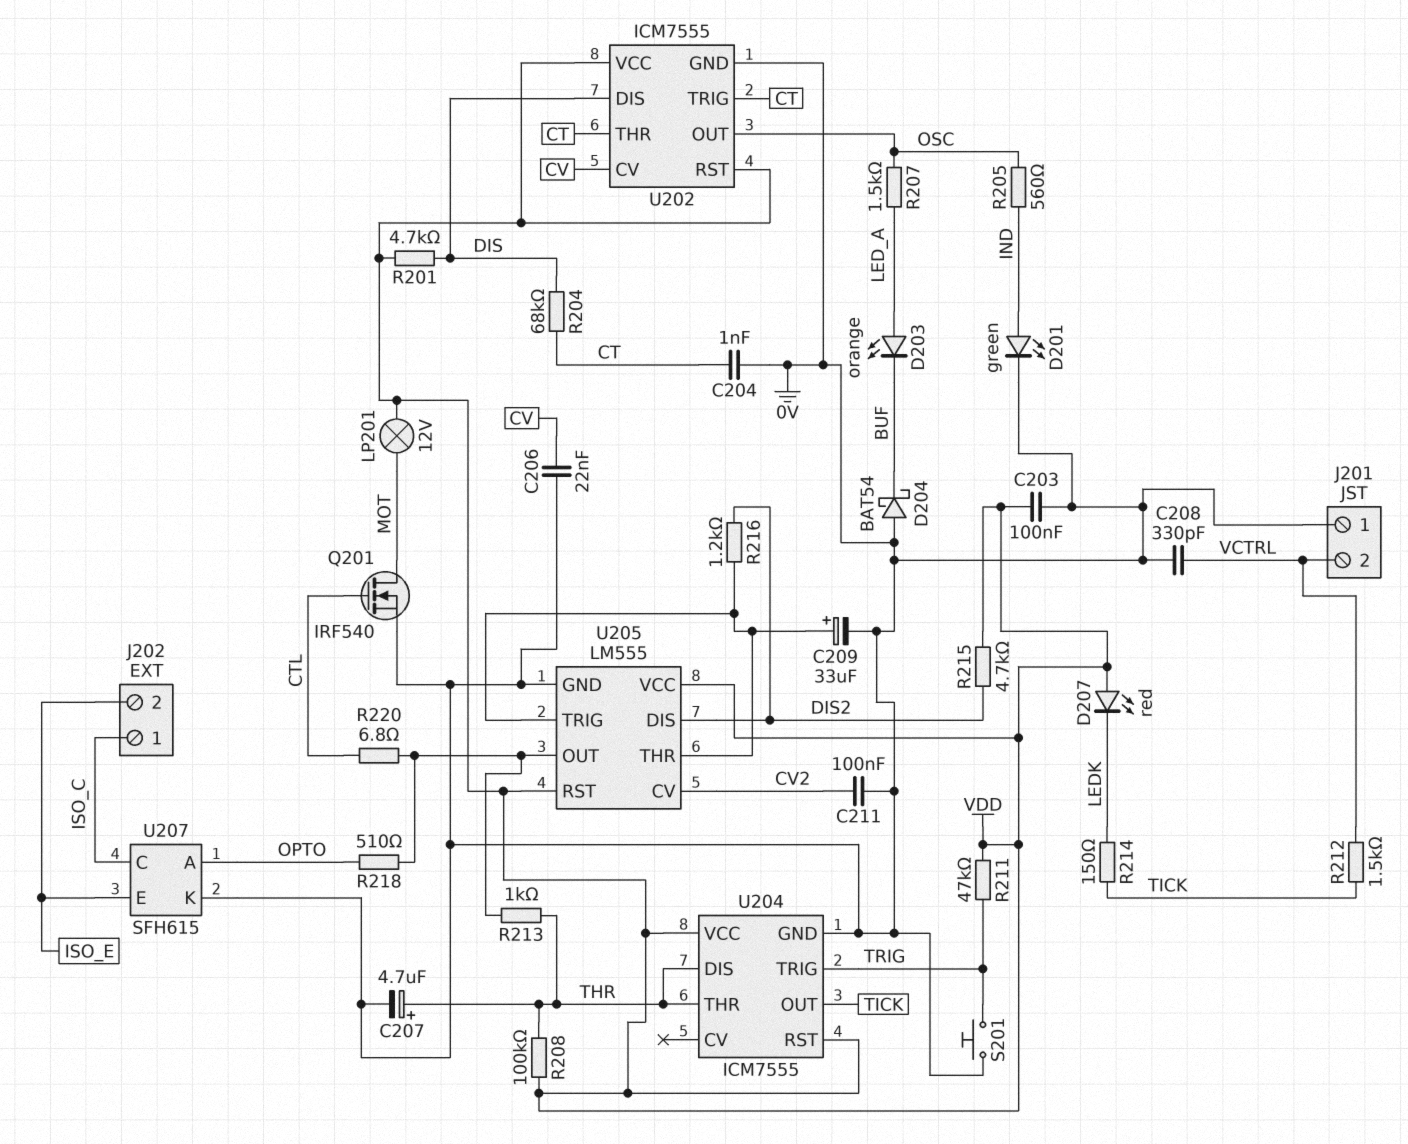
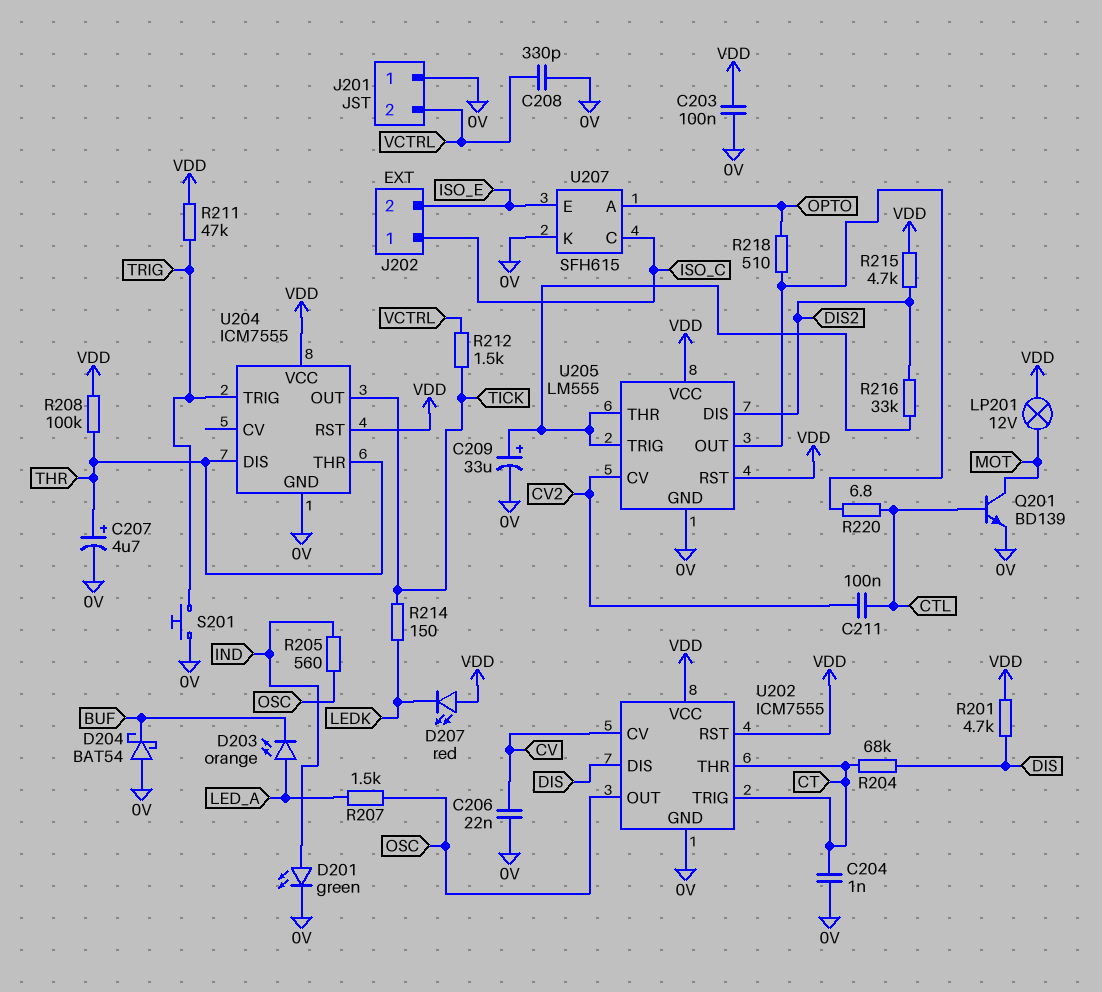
C211: 100nF (0V, CV2) -> 100nF (CTL, CV2)
Q201: NMOS IRF540 (G CTL, D MOT, S 0V) -> NPN BD139 (B CTL, C MOT, E 0V)
R213: 1k (THR, U205/OUT) -> none
R216: 1.2k (DIS2, U205/THR) -> 33k (DIS2, U205/THR)

